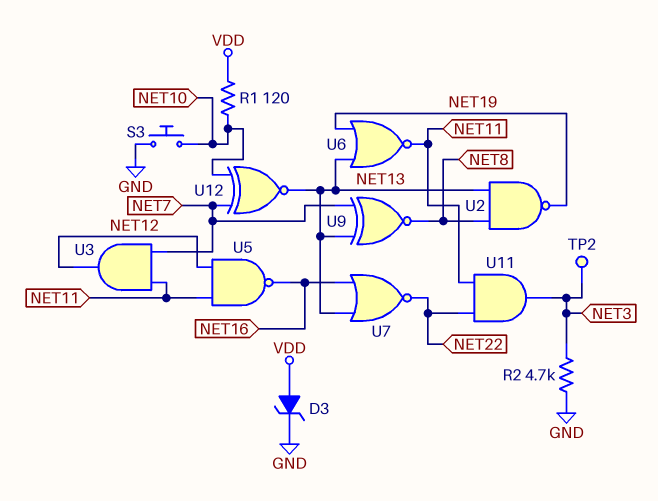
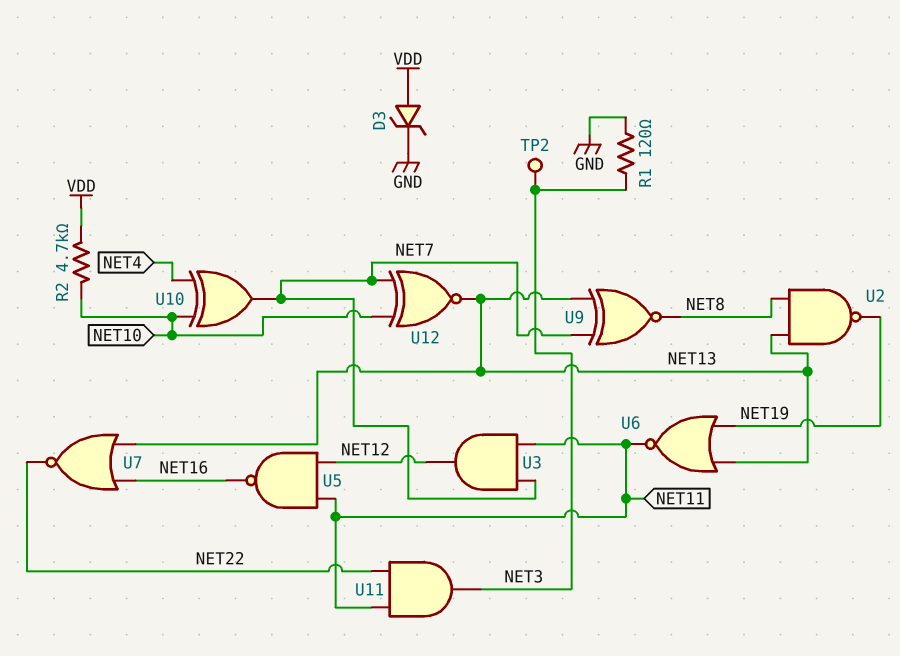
R1: 120 (NET10, VDD) -> 120 (GND, NET3)
R2: 4.7k (GND, NET3) -> 4.7k (NET10, VDD)
S3: button (GND, NET10) -> none
U10: none -> XOR (in NET4, in NET10, out NET7)

